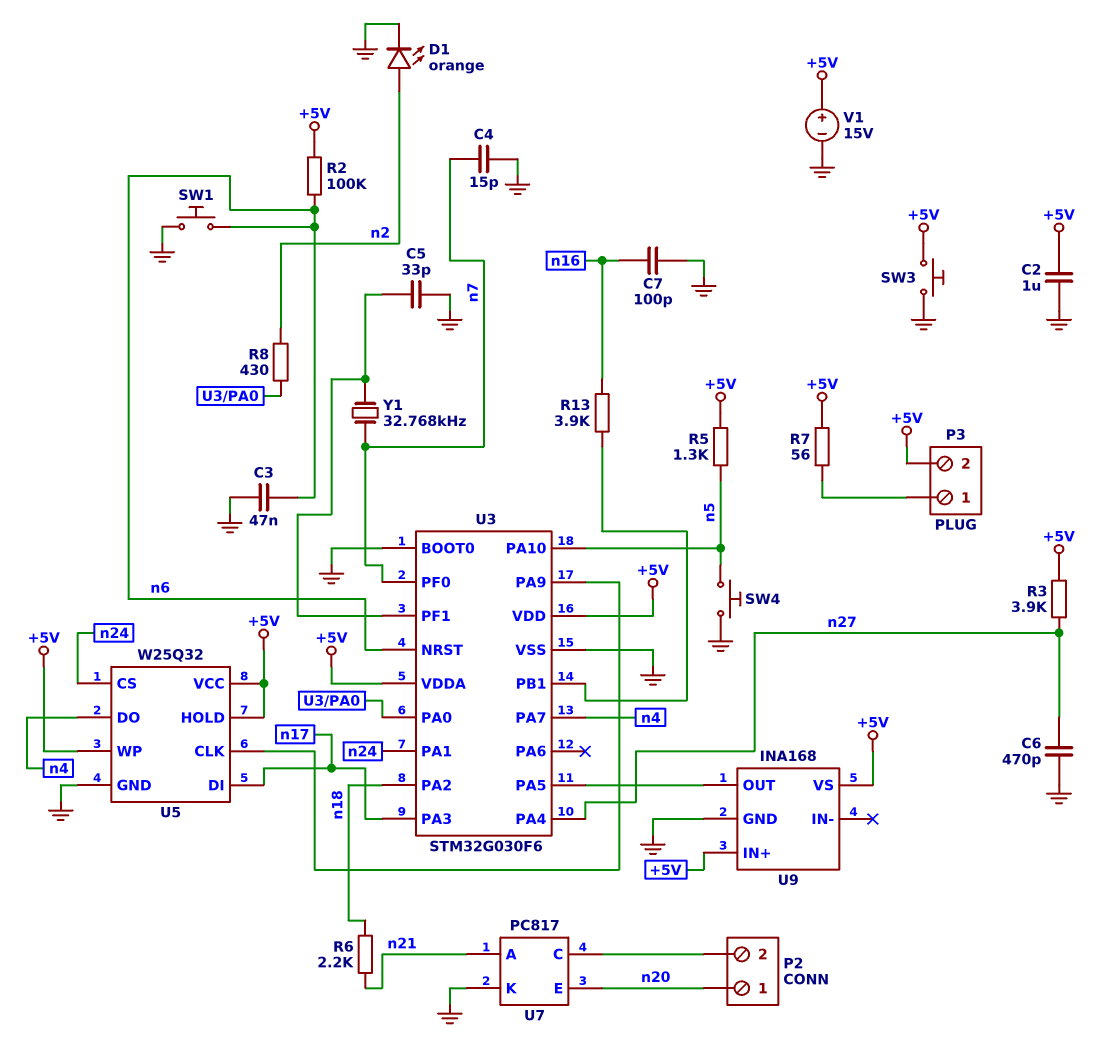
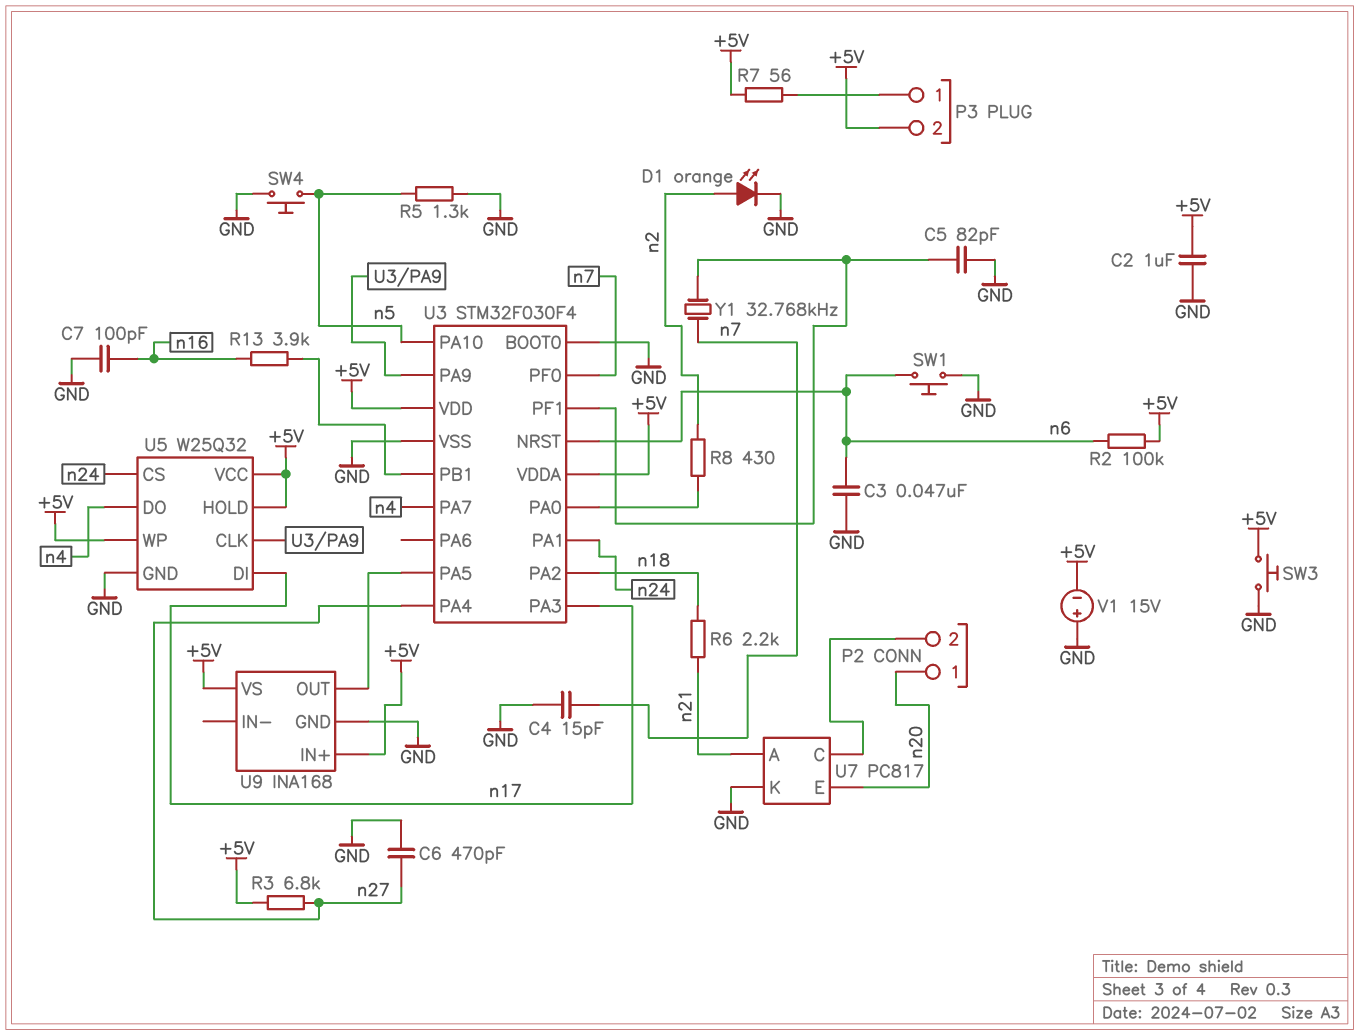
C5: 33pF (GND, U3/PF1) -> 82pF (GND, U3/PF1)
R3: 3.9k (+5V, n27) -> 6.8k (+5V, n27)
R5: 1.3k (+5V, n5) -> 1.3k (GND, n5)
U3: STM32G030F6 -> STM32F030F4
V1: 15V (plus +5V, minus GND) -> 15V (plus GND, minus +5V)

